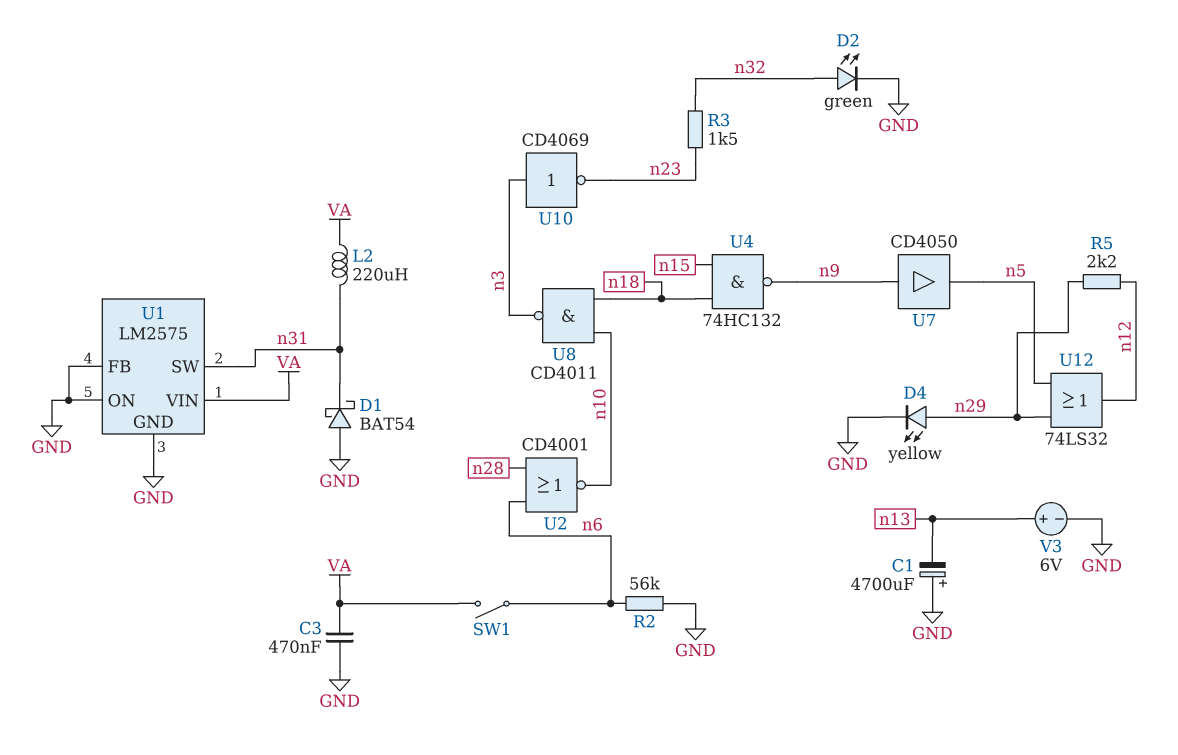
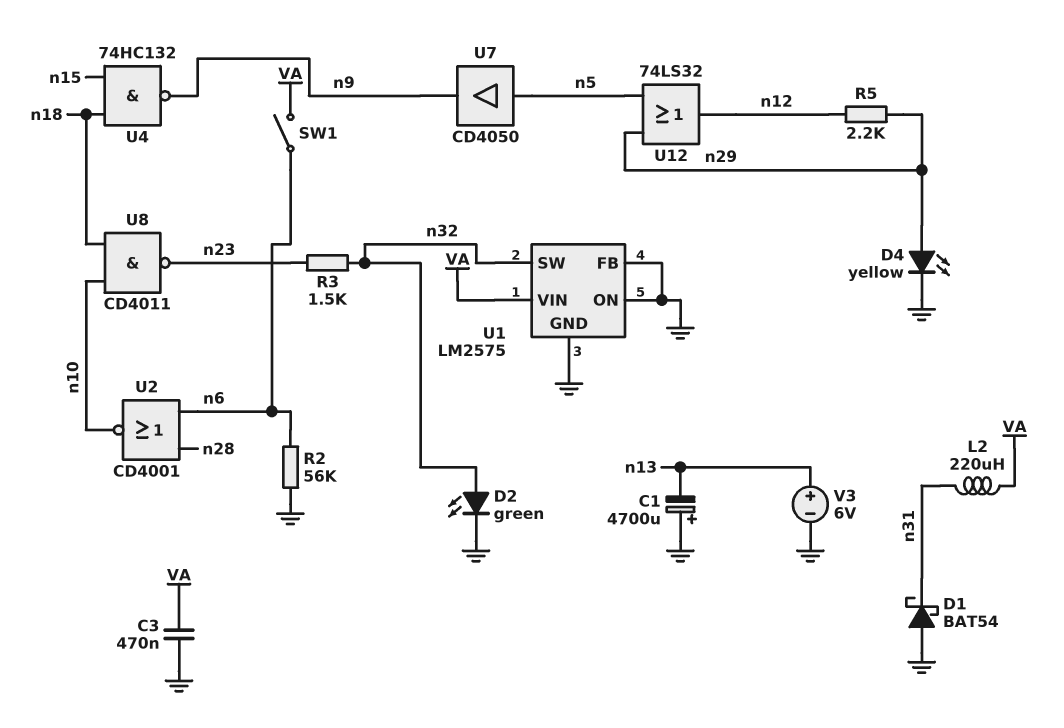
U1 pin SW: n31 -> n32
U7: buffer CD4050 (in n9, out n5) -> buffer CD4050 (in n5, out n9)
U8: NAND CD4011 (in n10, in n18, out n3) -> NAND CD4011 (in n10, in n18, out n23)
U10: NOT CD4069 (in n3, out n23) -> none

